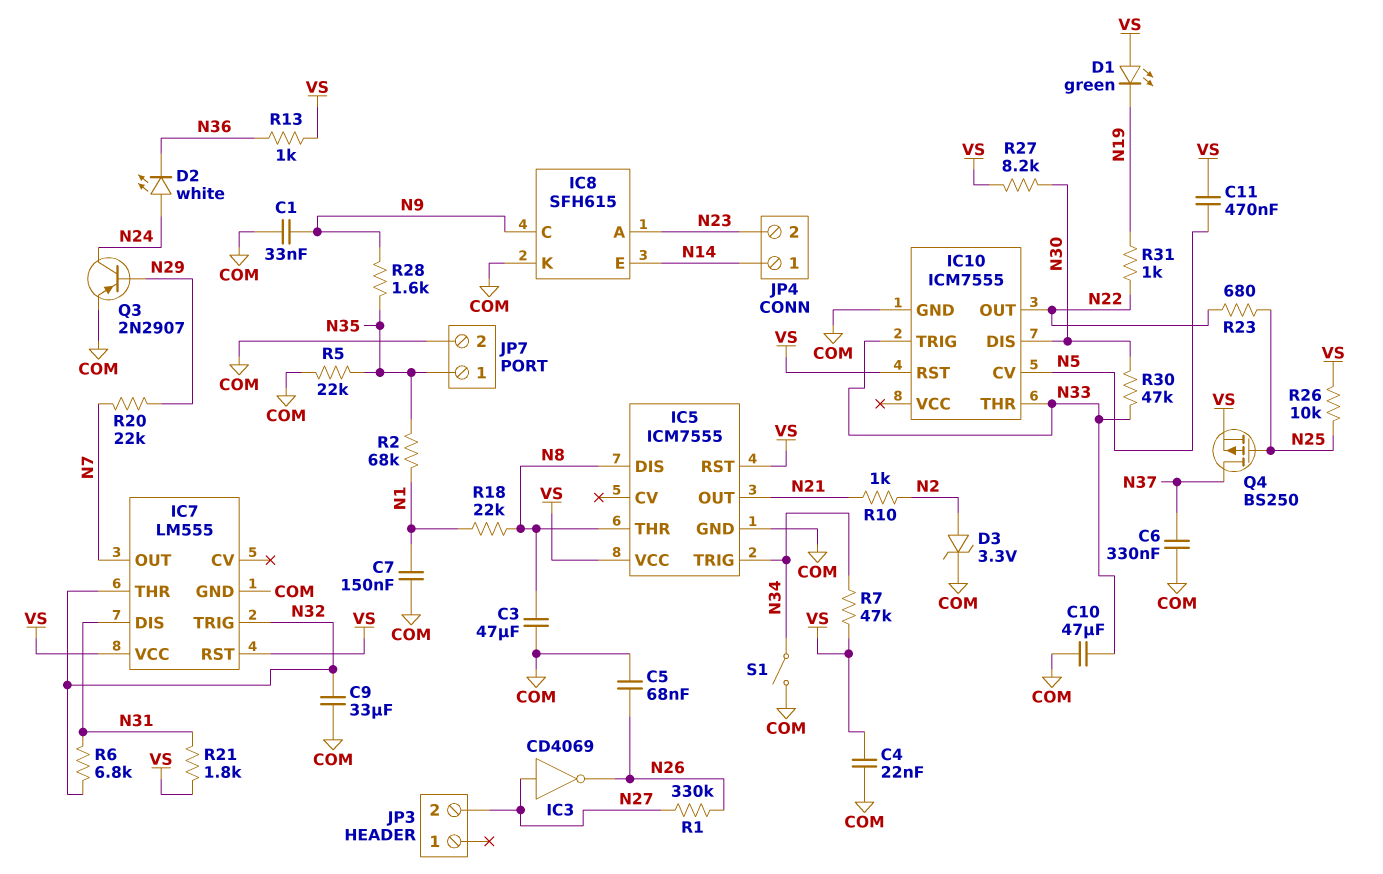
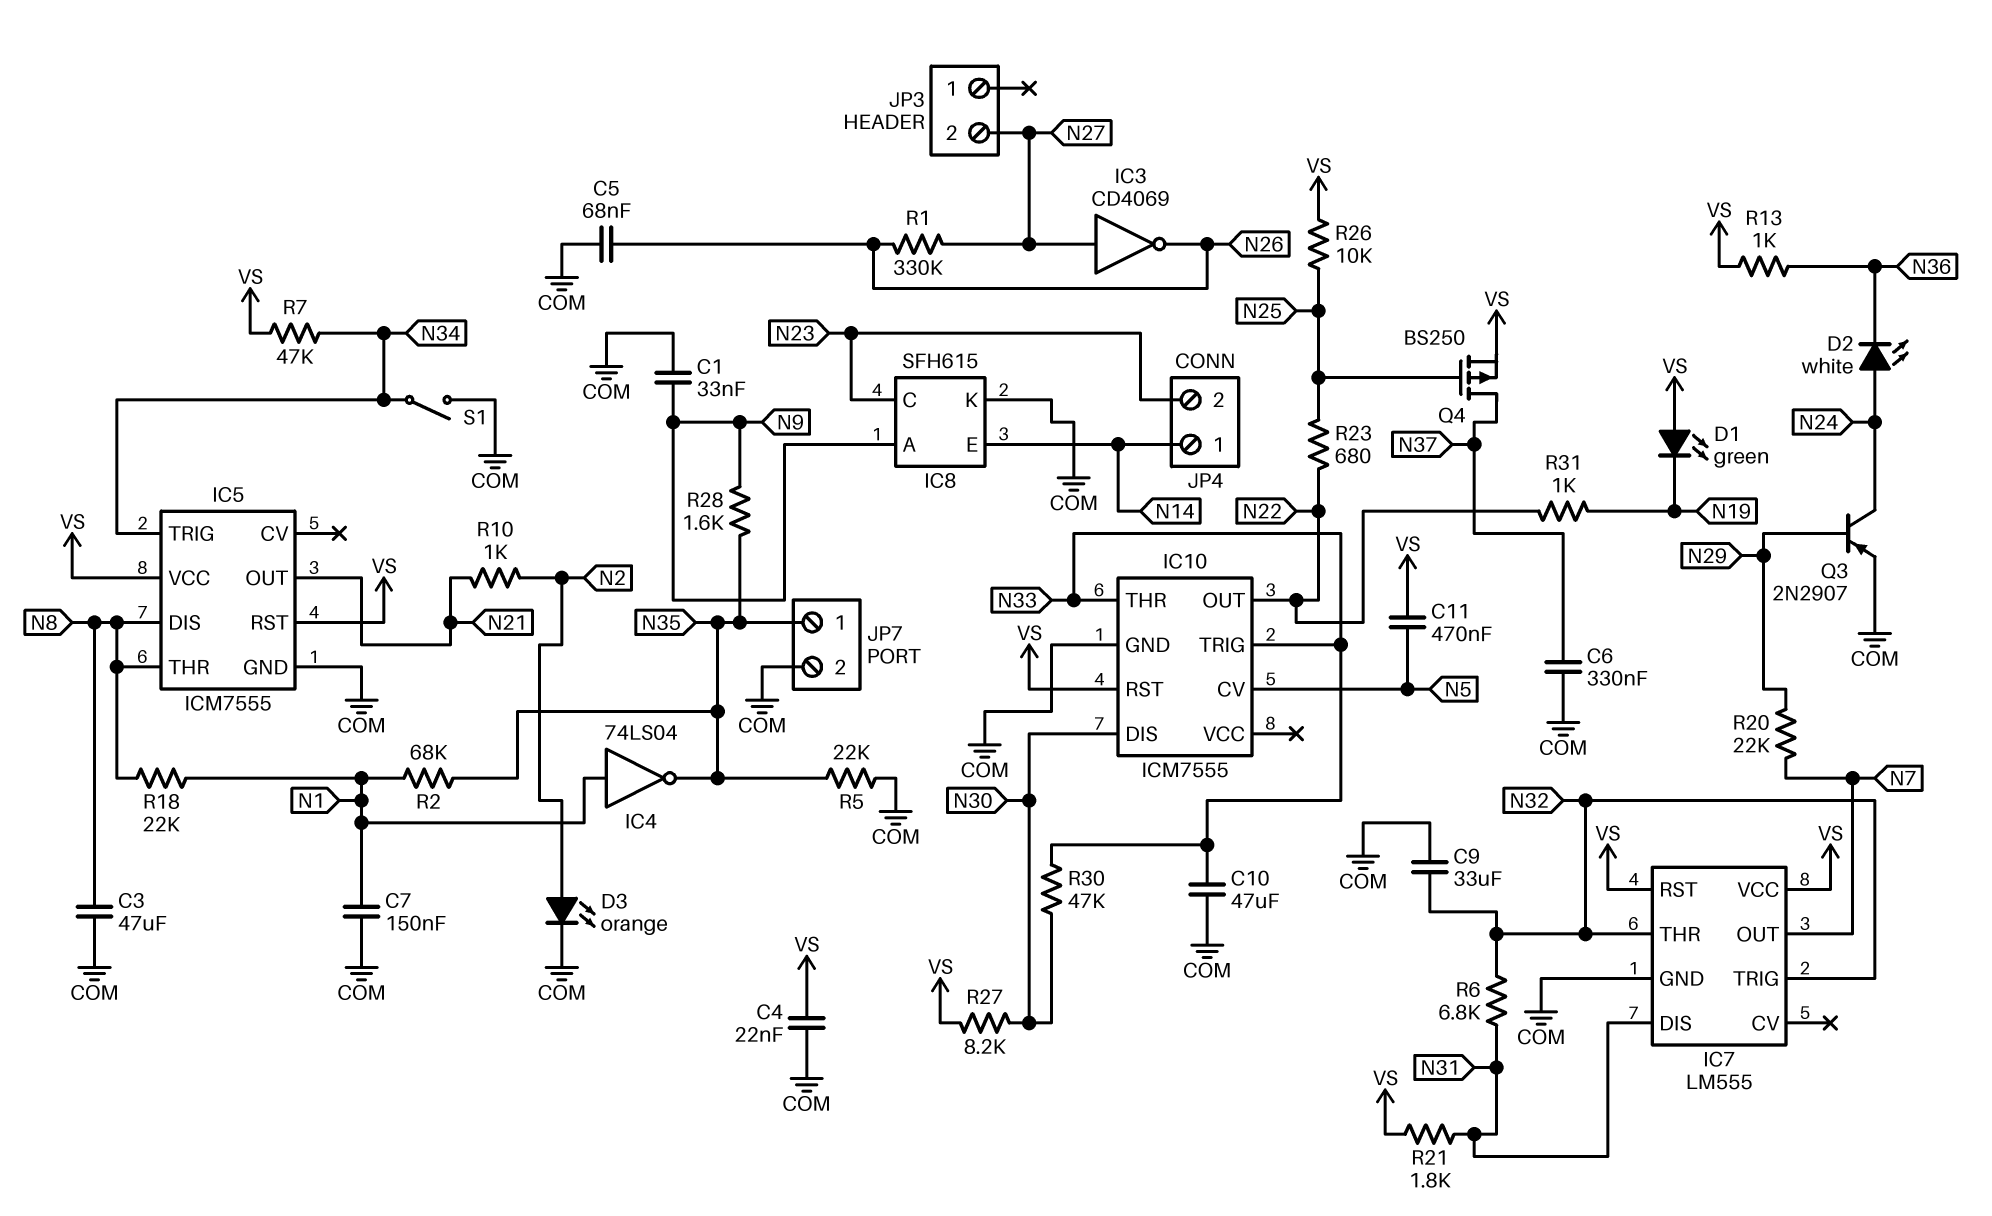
D3: zener 3.3V (A N2, K COM) -> LED orange (A N2, K COM)
IC4: none -> NOT 74LS04 (in N1, out N35)
IC8 pin A: N23 -> N9
IC8 pin C: N9 -> N23

